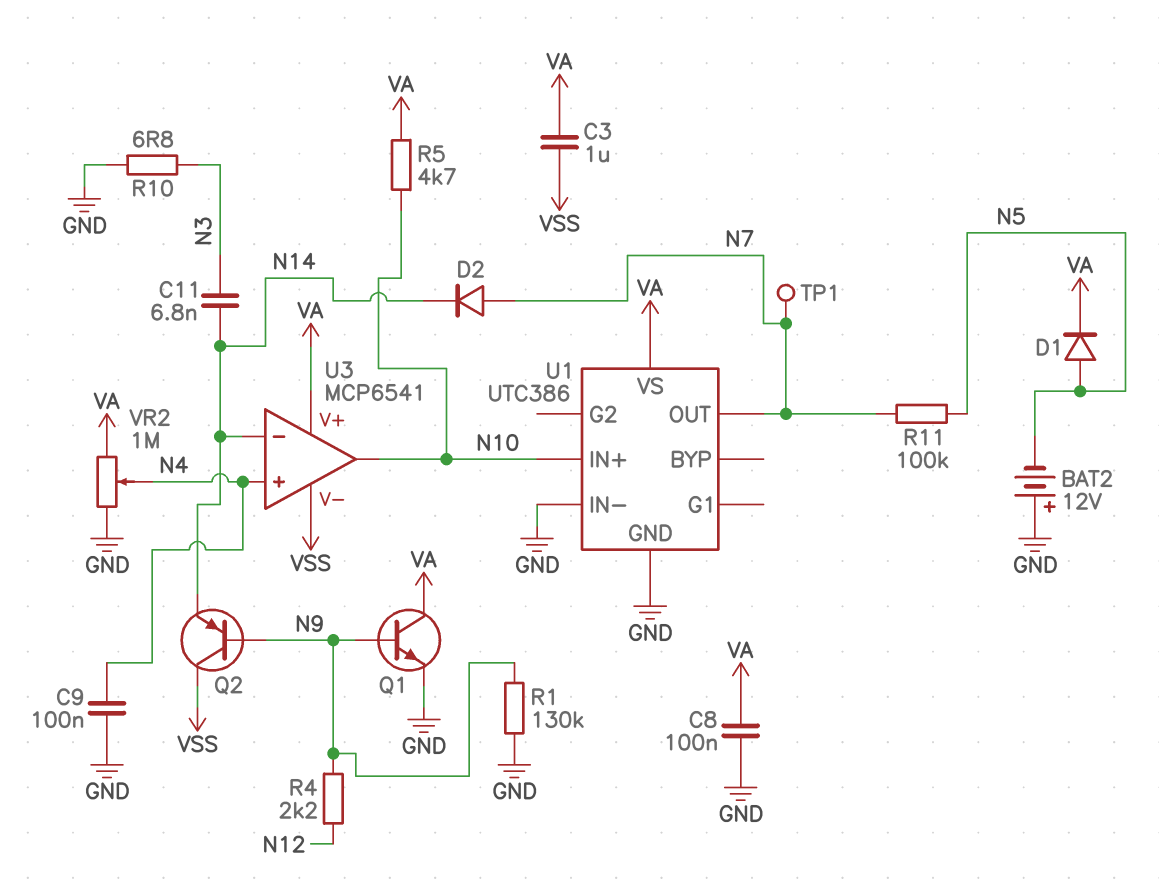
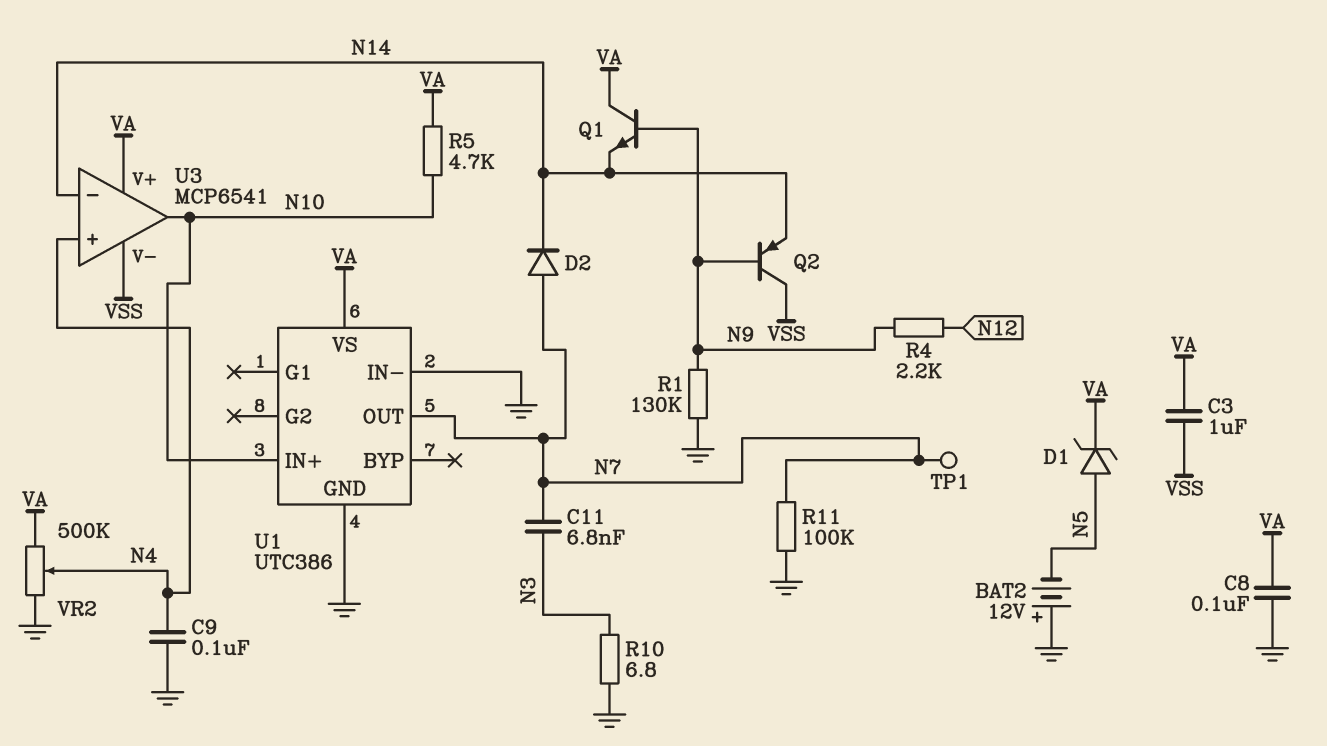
C11: 6.8nF (N3, N14) -> 6.8nF (N3, N7)
D1: diode (A N5, K VA) -> zener (A N5, K VA)
Q1: NPN (B N9, C VA, E GND) -> NPN (B N9, C VA, E N14)
R11: 100k (N5, N7) -> 100k (GND, N7)
VR2: 1M (GND, VA, wiper N4) -> 500k (GND, VA, wiper N4)

